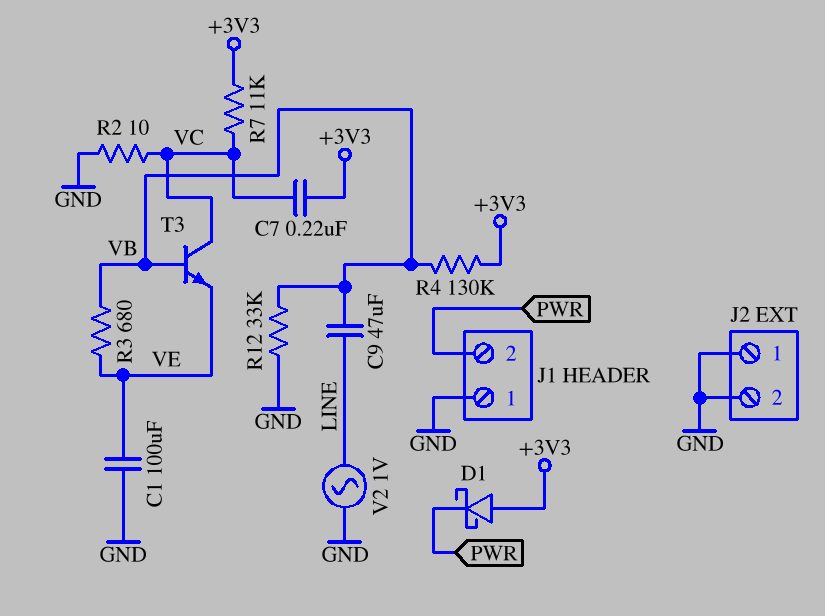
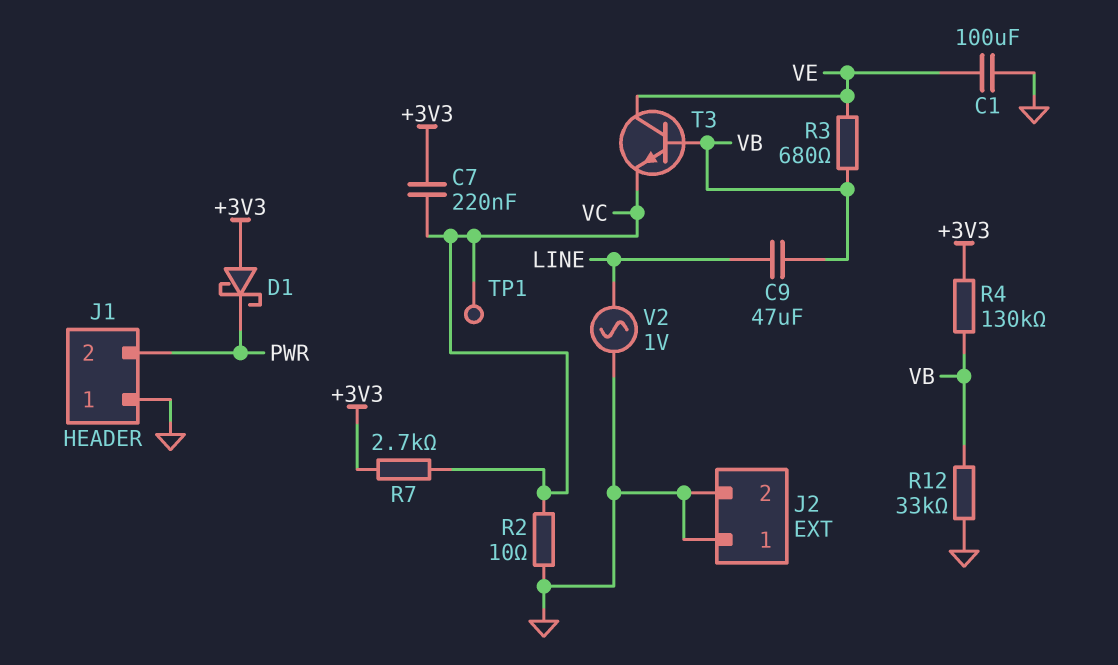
R7: 11k (+3V3, VC) -> 2.7k (+3V3, VC)
T3: NPN (B VB, C VC, E VE) -> NPN (B VB, C VE, E VC)
TP1: none -> test point (VC)

